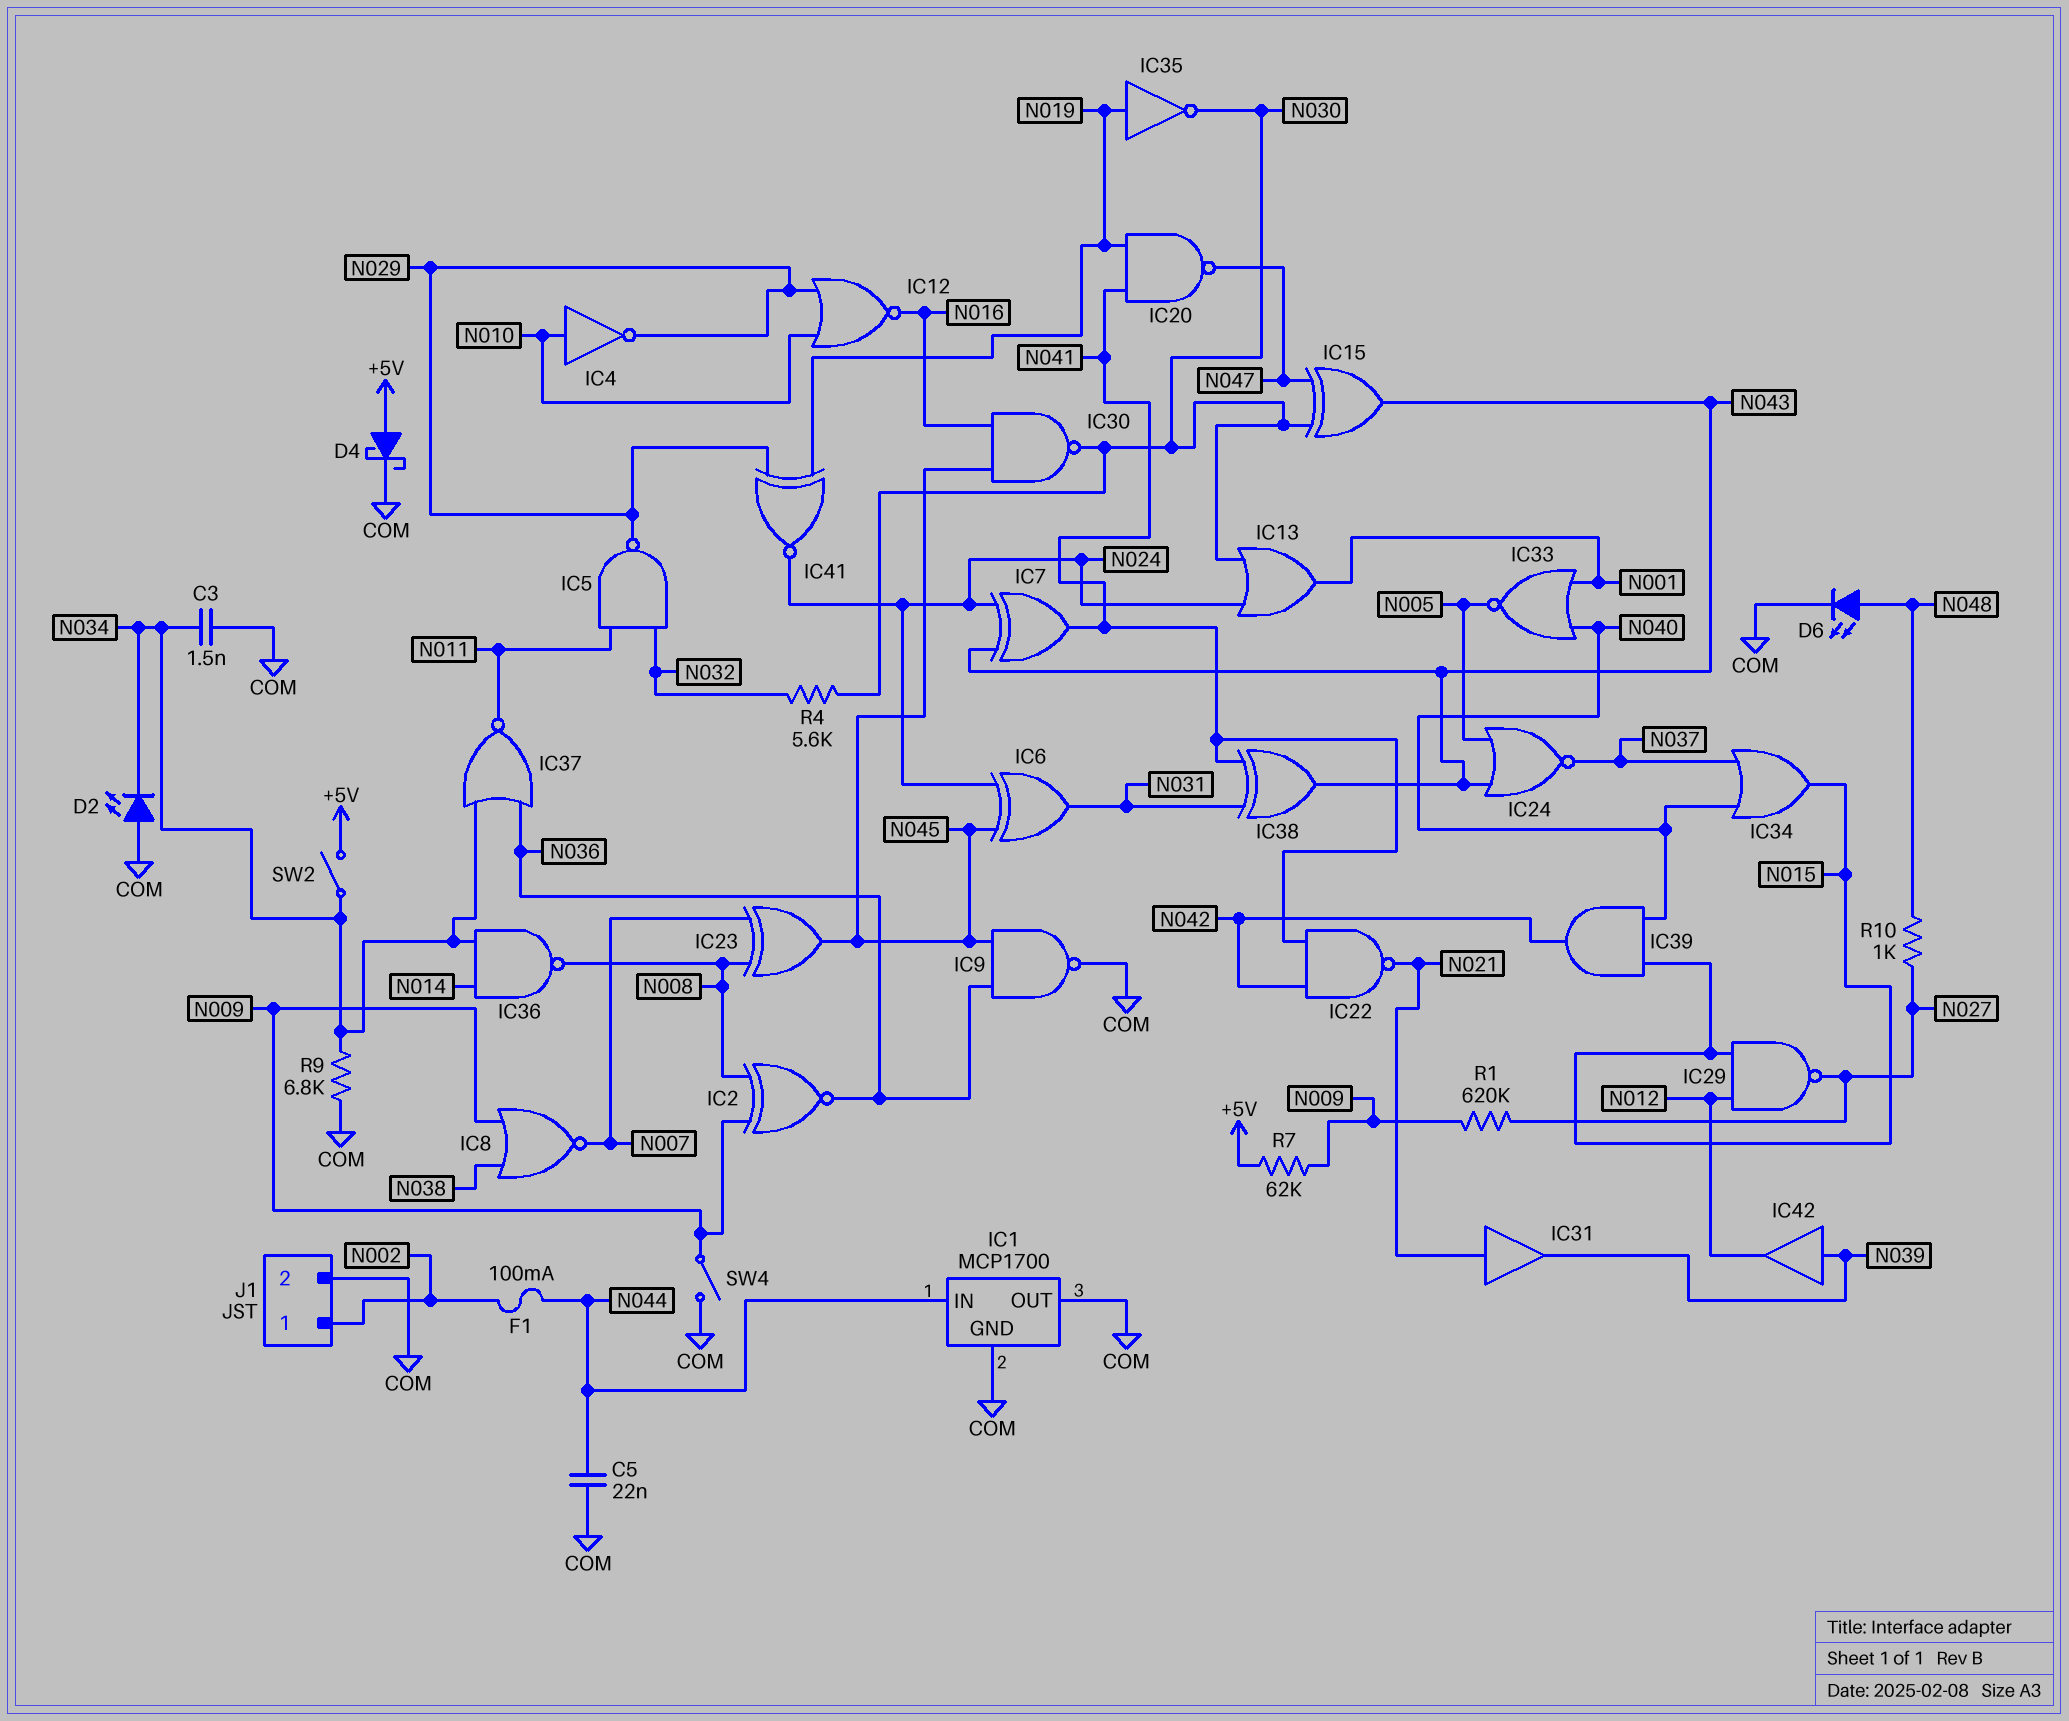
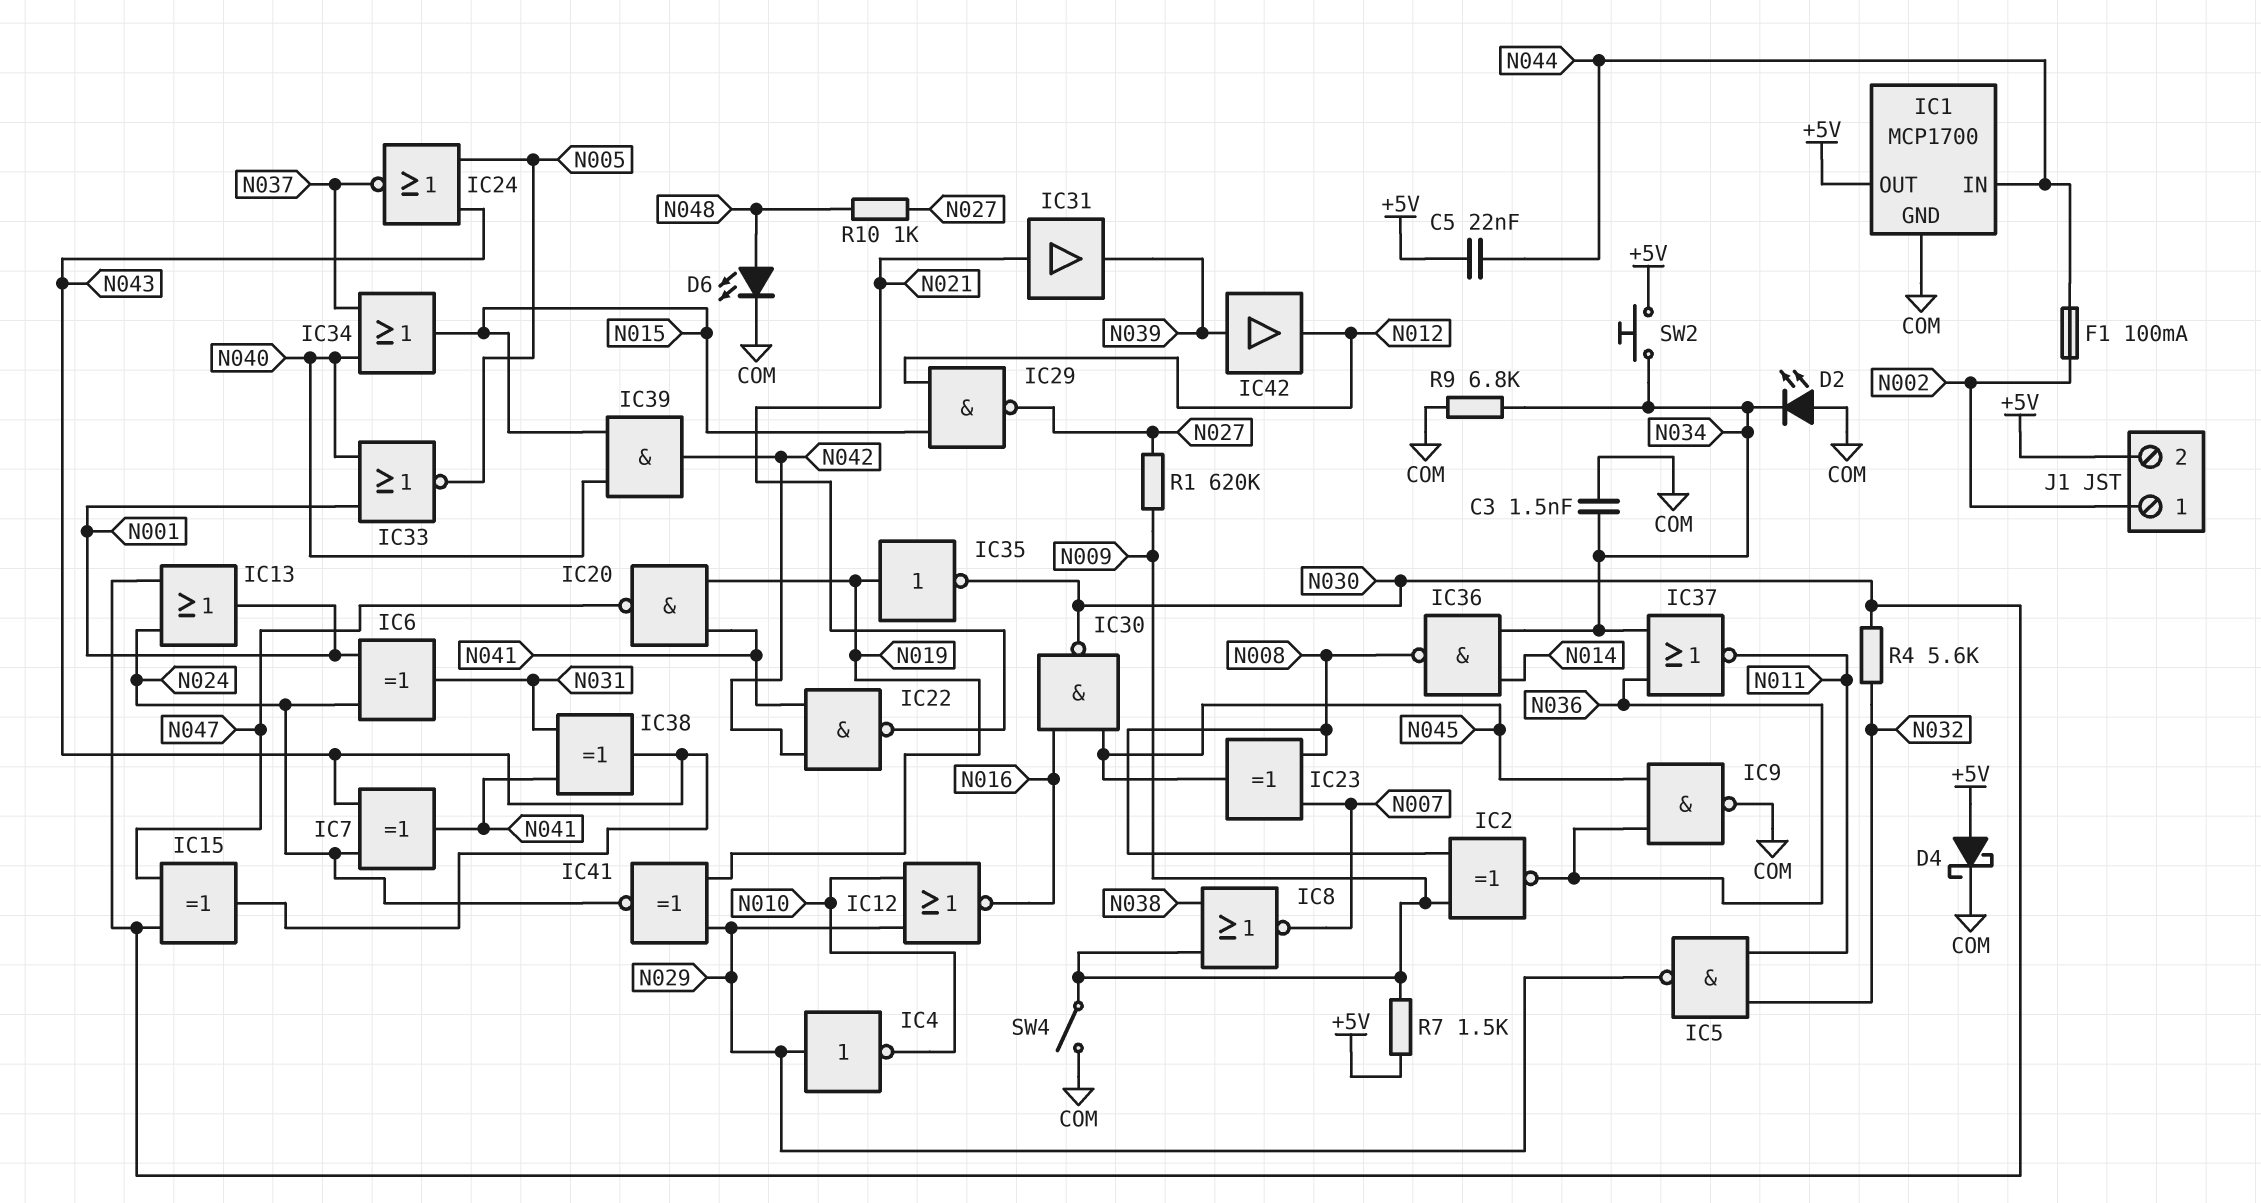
C5: 22nF (COM, N044) -> 22nF (+5V, N044)
IC1 pin OUT: COM -> +5V
IC4: NOT (in N010, out N029) -> NOT (in N029, out N010)
IC6: XOR (in N024, in N045, out N031) -> XOR (in N001, in N024, out N031)
J1 pin 2: COM -> +5V
R7: 62k (+5V, N009) -> 1.5k (+5V, N009)
SW2: switch (+5V, N034) -> button (+5V, N034)

